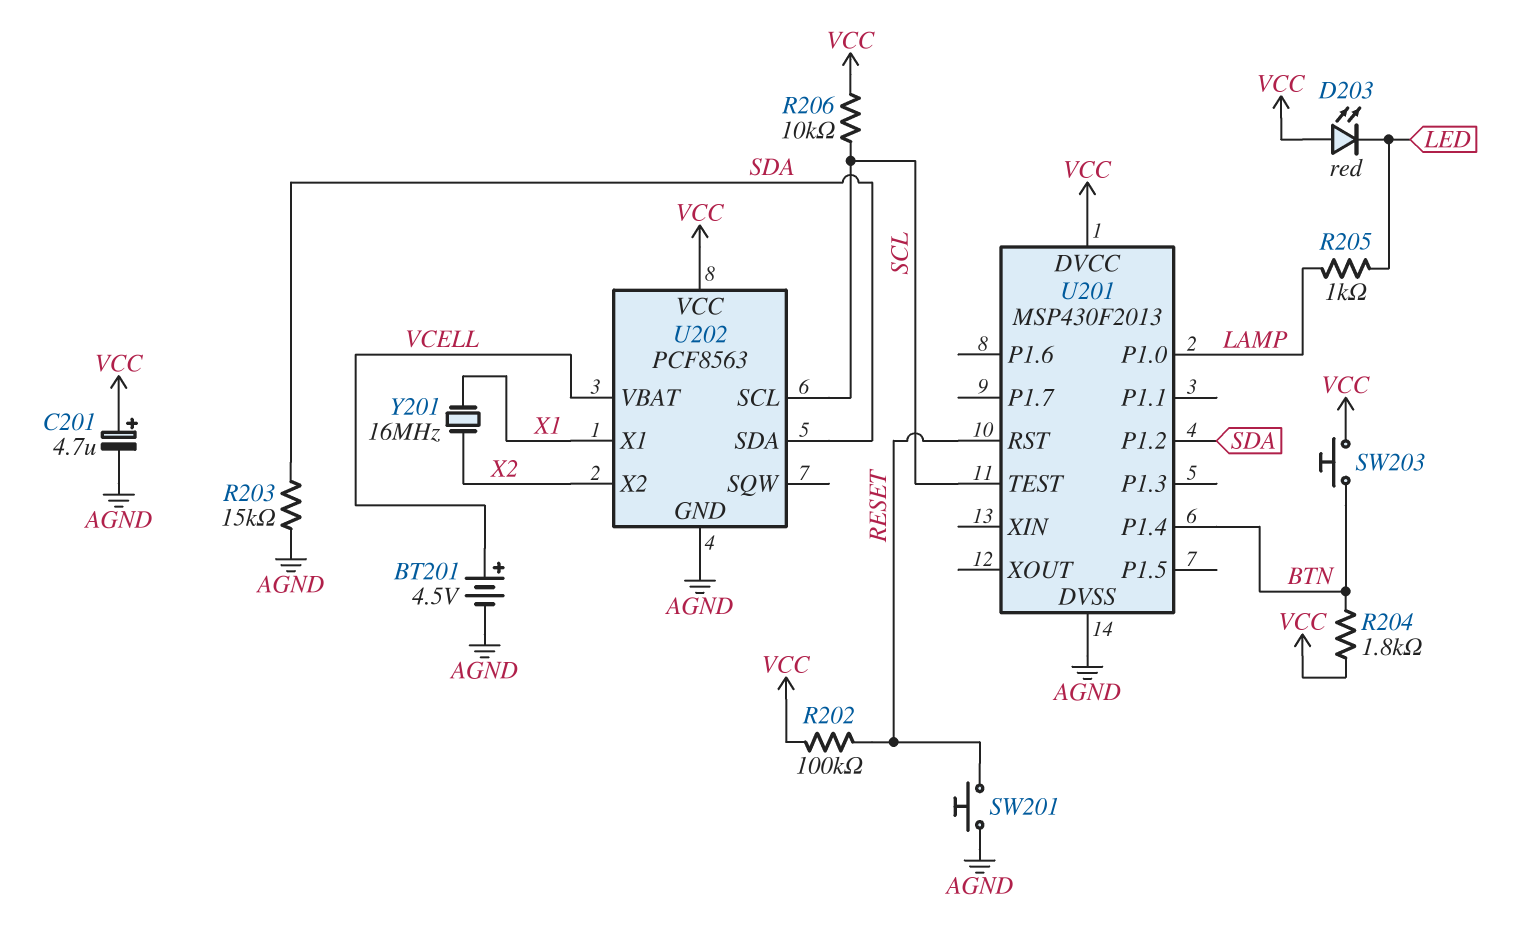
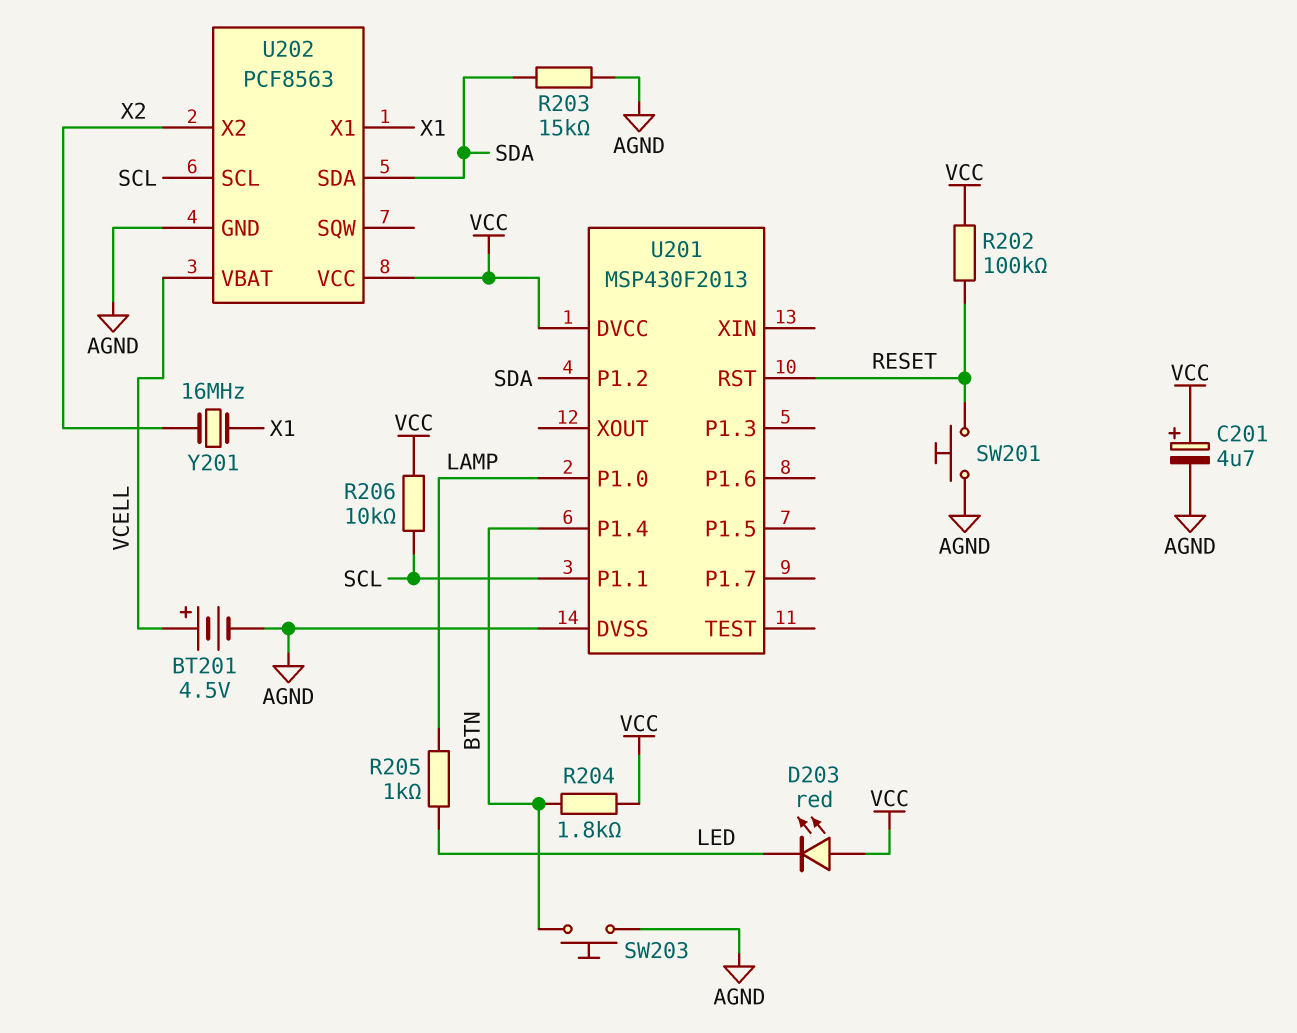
SW203: button (BTN, VCC) -> button (AGND, BTN)
U201 pin P1.1: none -> SCL
U201 pin TEST: SCL -> none

